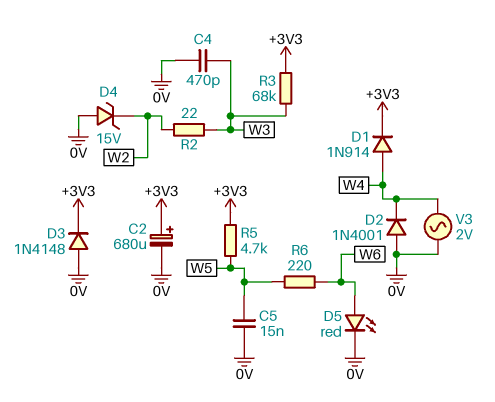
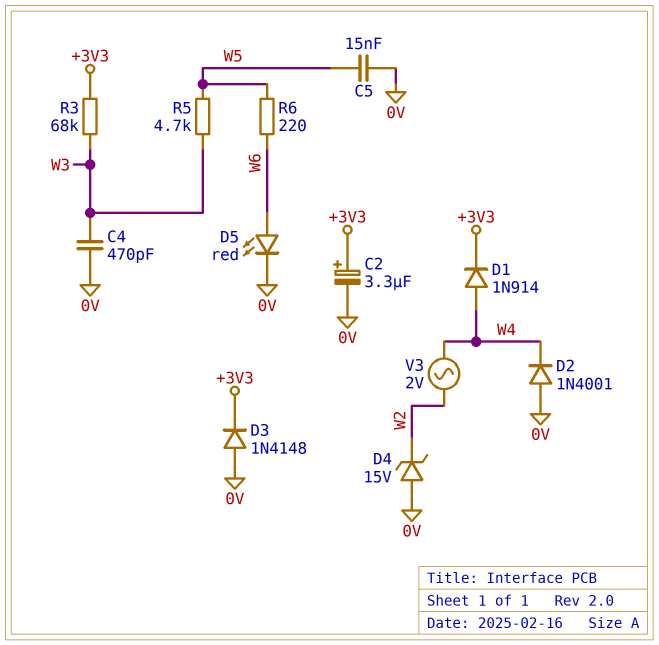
C2: 680uF (plus +3V3, minus 0V) -> 3.3uF (plus +3V3, minus 0V)
R2: 22 (W2, W3) -> none
R5: 4.7k (+3V3, W5) -> 4.7k (W3, W5)
V3: AC 2V (0V, W4) -> AC 2V (W2, W4)

